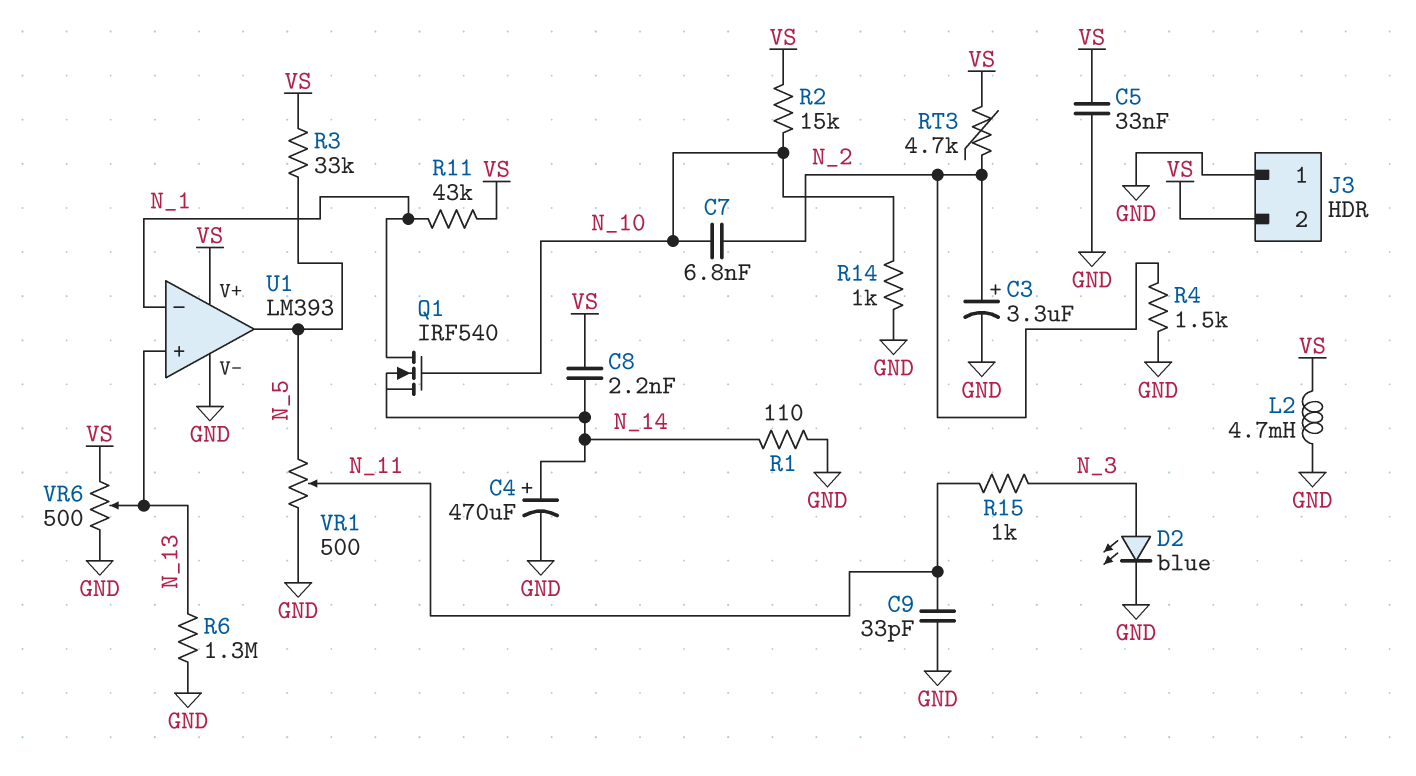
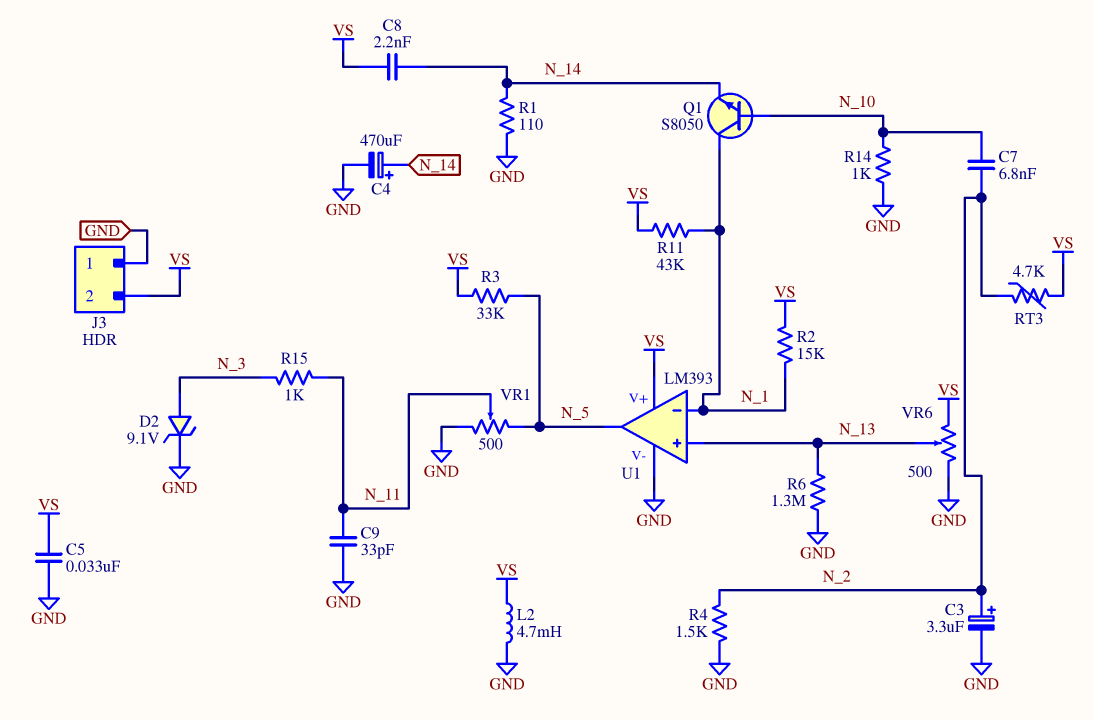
D2: LED blue (A N_3, K GND) -> zener 9.1V (A N_3, K GND)
Q1: NMOS IRF540 (G N_10, D N_1, S N_14) -> NPN S8050 (B N_10, C N_1, E N_14)
R2: 15k (N_10, VS) -> 15k (N_1, VS)

